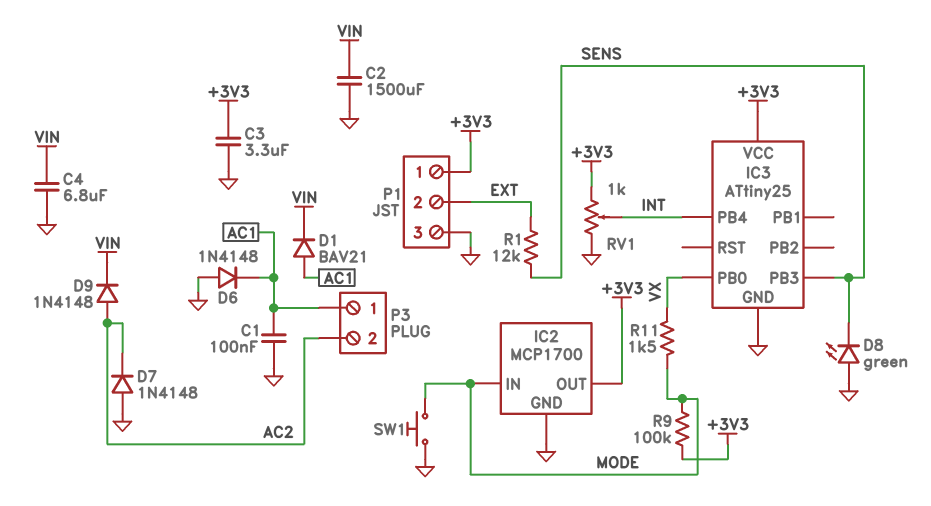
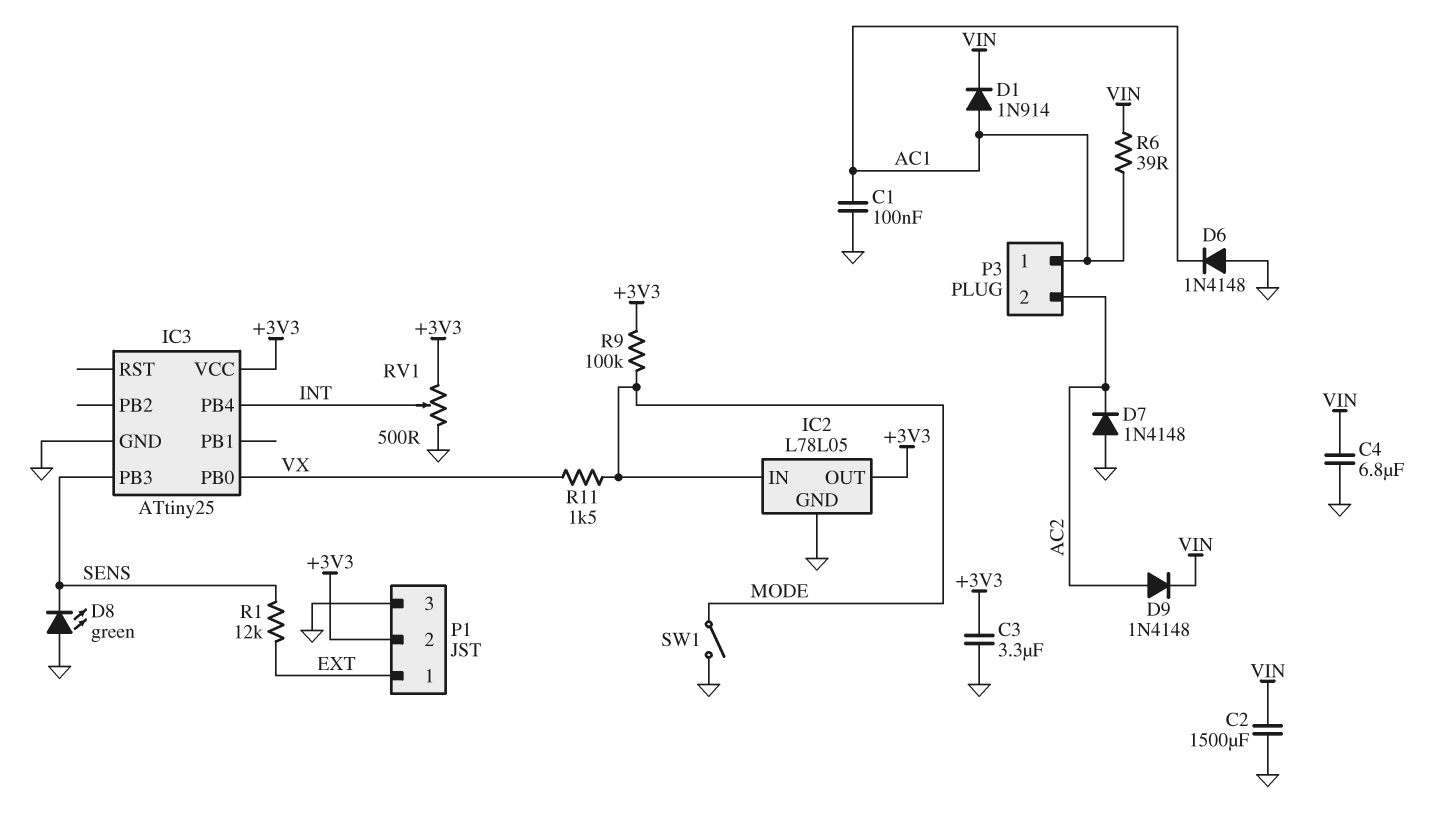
D1: diode BAV21 (A AC1, K VIN) -> diode 1N914 (A AC1, K VIN)
IC2: MCP1700 -> L78L05
P1 pin 1: +3V3 -> EXT
P1 pin 2: EXT -> +3V3
R6: none -> 39 (AC1, VIN)
RV1: 1k (+3V3, GND, wiper INT) -> 500 (+3V3, GND, wiper INT)
SW1: button (GND, MODE) -> switch (GND, MODE)

